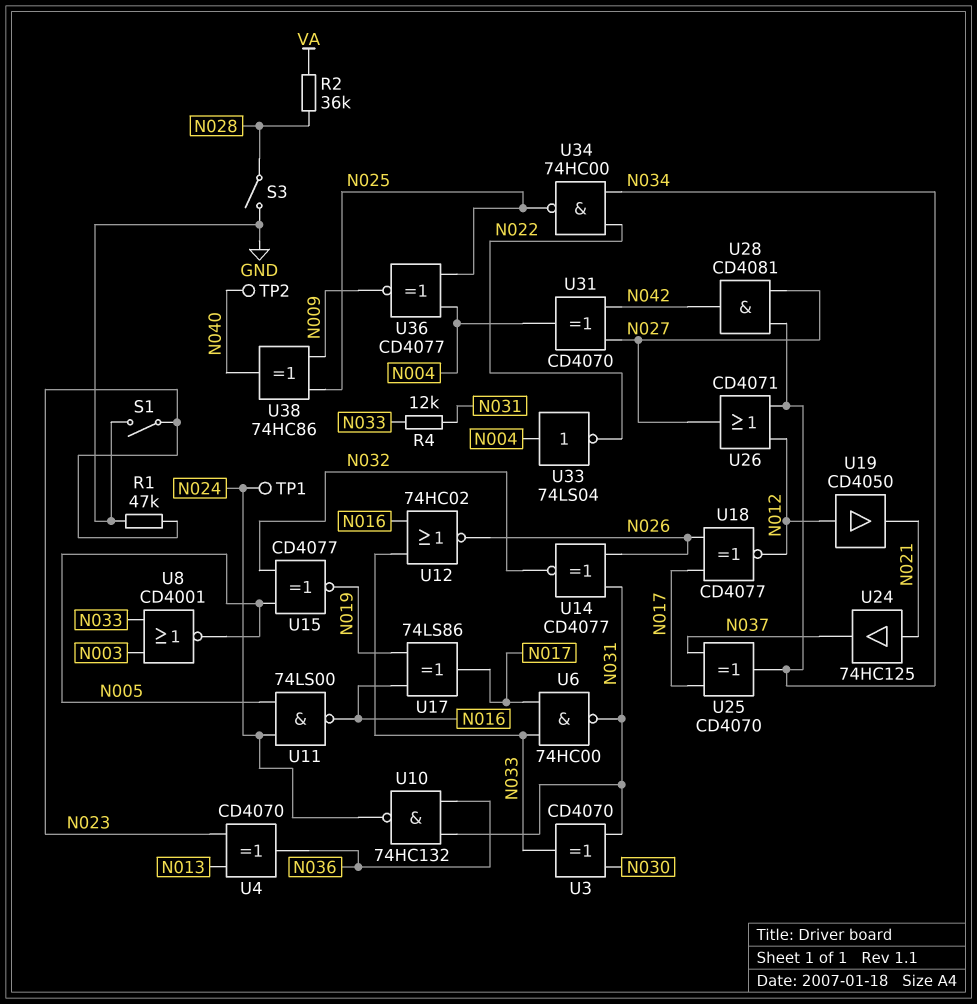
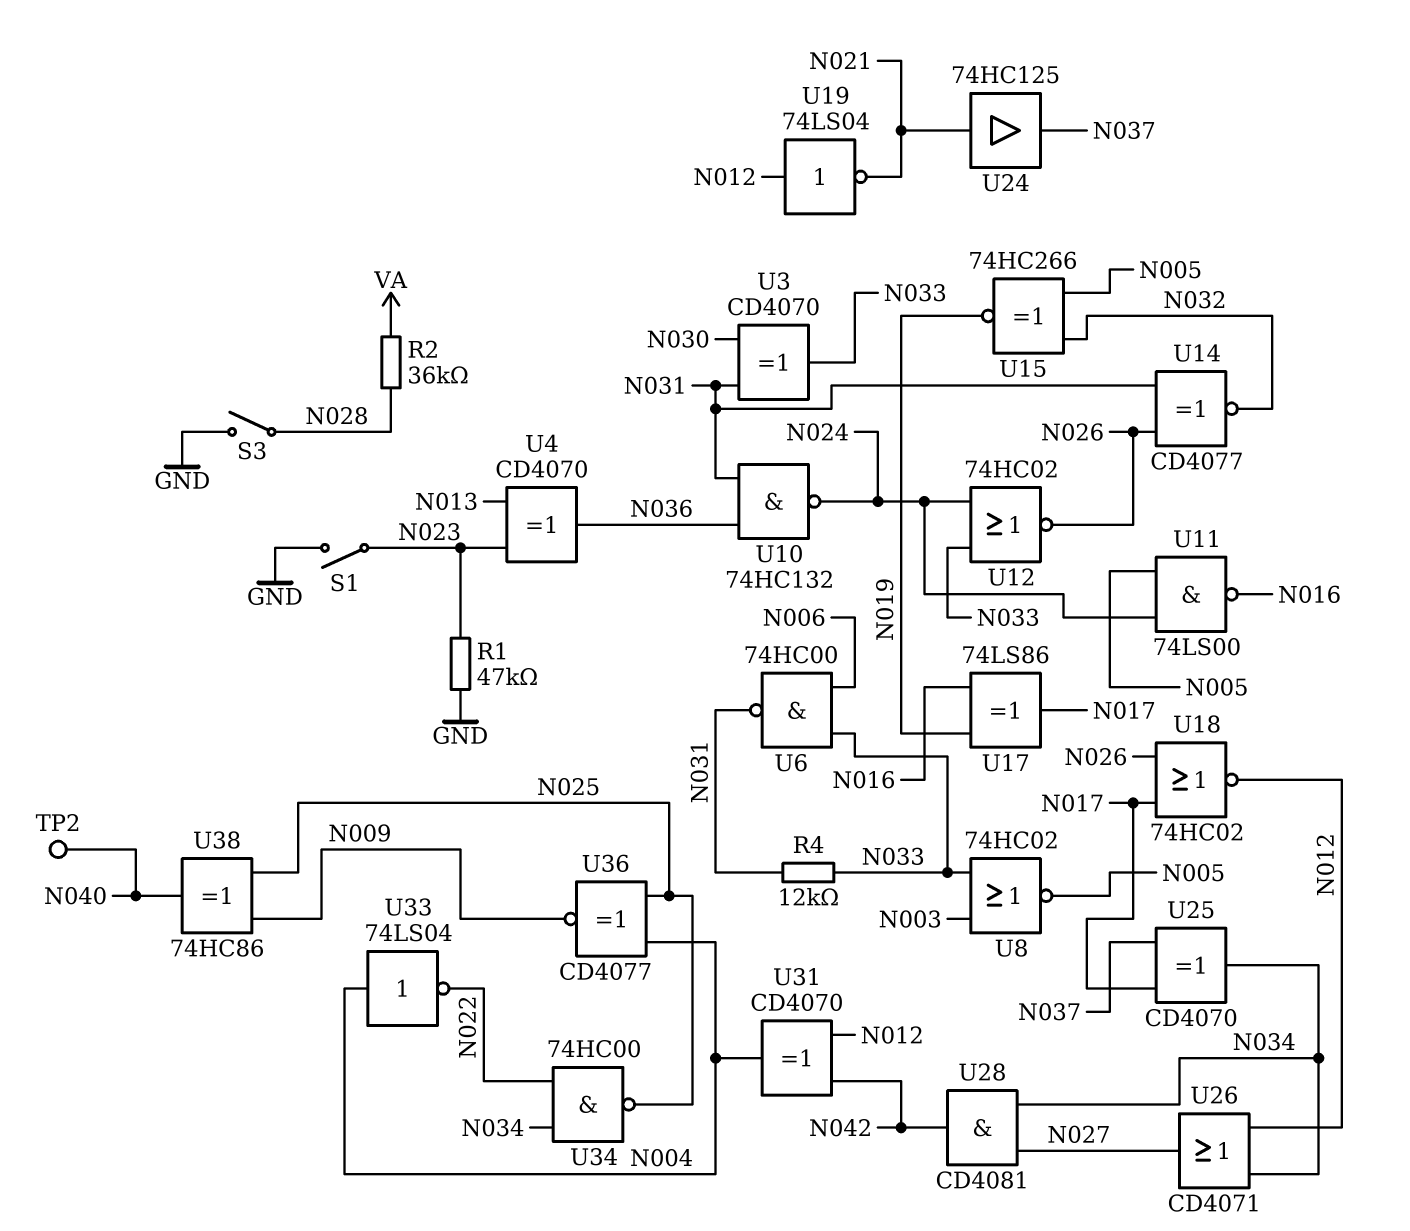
TP1: test point (N024) -> none
U6: NAND 74HC00 (in N017, in N033, out N031) -> NAND 74HC00 (in N006, in N033, out N031)
U8: NOR CD4001 (in N003, in N033, out N005) -> NOR 74HC02 (in N003, in N033, out N005)
U12: NOR 74HC02 (in N016, in N033, out N026) -> NOR 74HC02 (in N024, in N033, out N026)
U15: XNOR CD4077 (in N005, in N032, out N019) -> XNOR 74HC266 (in N005, in N032, out N019)
U18: XNOR CD4077 (in N017, in N026, out N012) -> NOR 74HC02 (in N017, in N026, out N012)
U19: buffer CD4050 (in N012, out N021) -> NOT 74LS04 (in N012, out N021)
U31: XOR CD4070 (in N027, in N042, out N004) -> XOR CD4070 (in N012, in N042, out N004)

